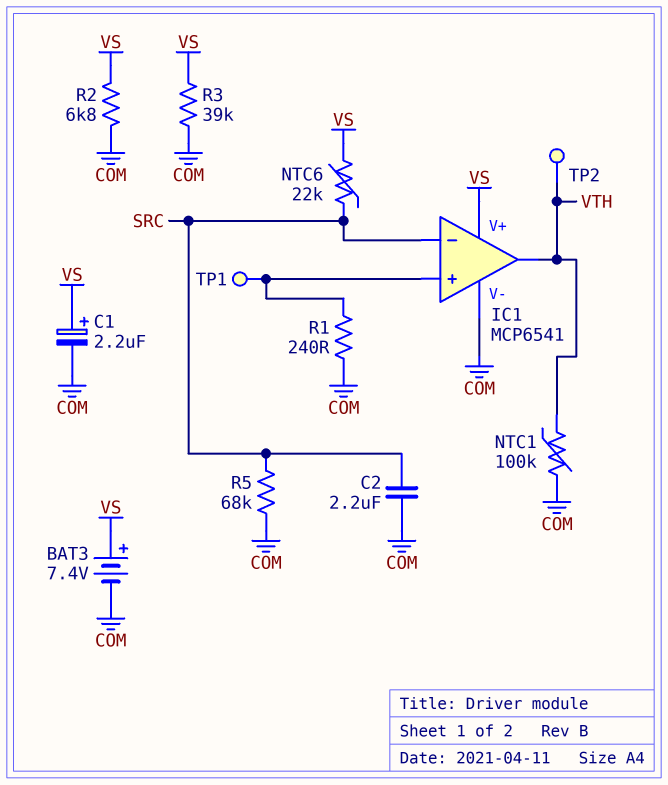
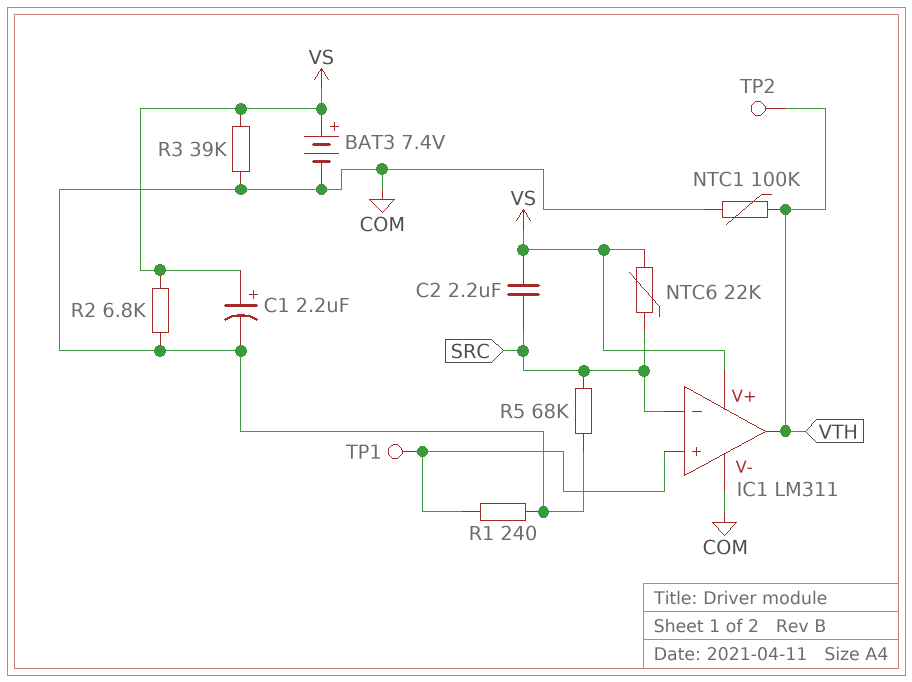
C2: 2.2uF (COM, SRC) -> 2.2uF (SRC, VS)
IC1: MCP6541 -> LM311

